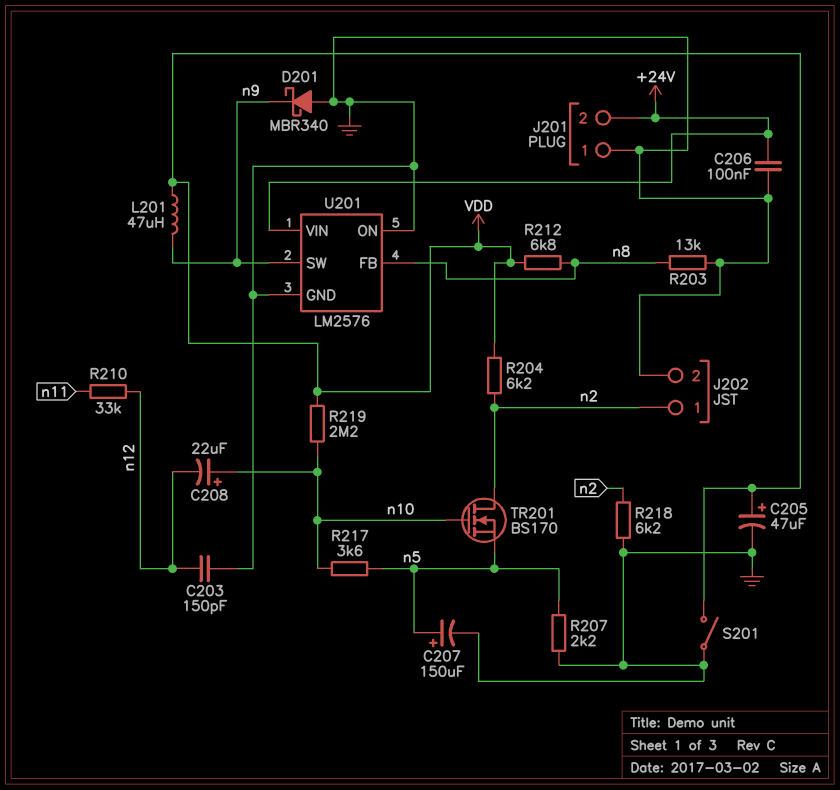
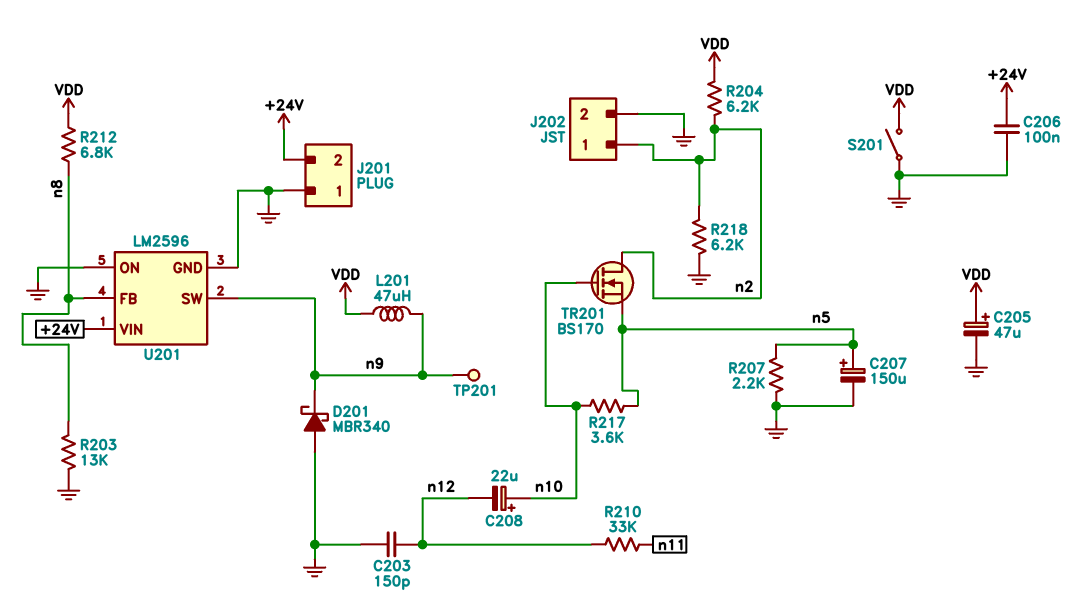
R219: 2.2M (VDD, n10) -> none
TP201: none -> test point (n9)
U201: LM2576 -> LM2596

